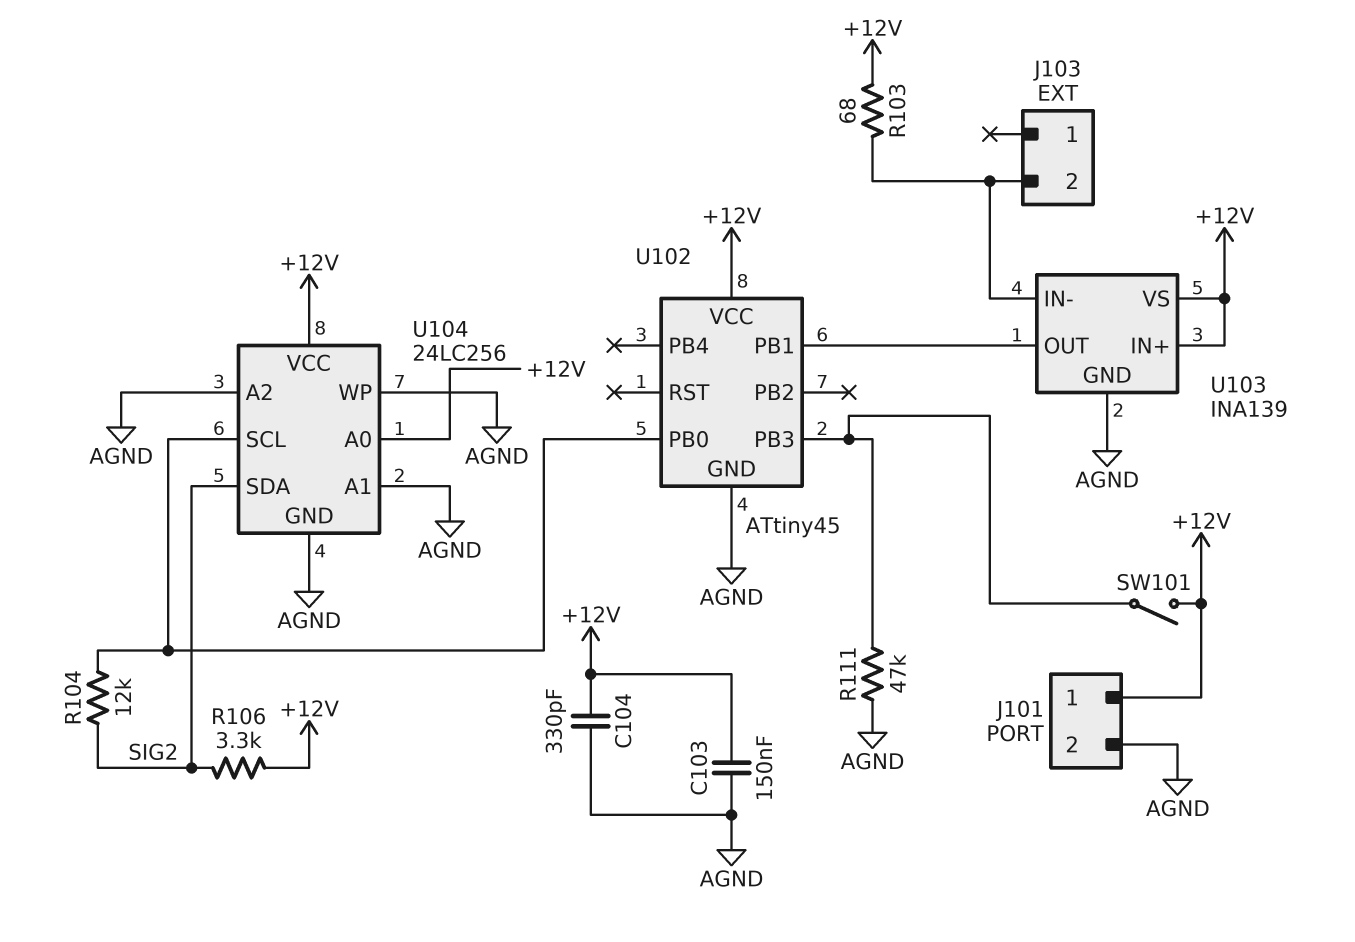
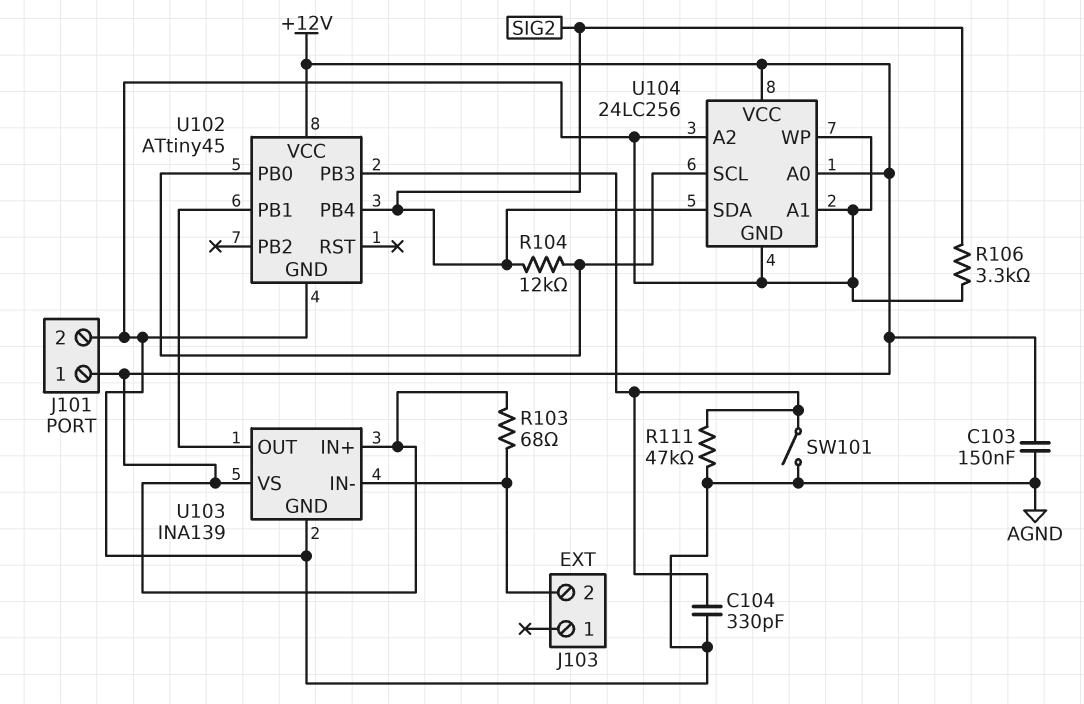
C104: 330pF (+12V, AGND) -> 330pF (AGND, U102/PB3)
R106: 3.3k (+12V, SIG2) -> 3.3k (AGND, SIG2)
SW101: switch (+12V, U102/PB3) -> switch (AGND, U102/PB3)
U102 pin PB4: none -> SIG2

